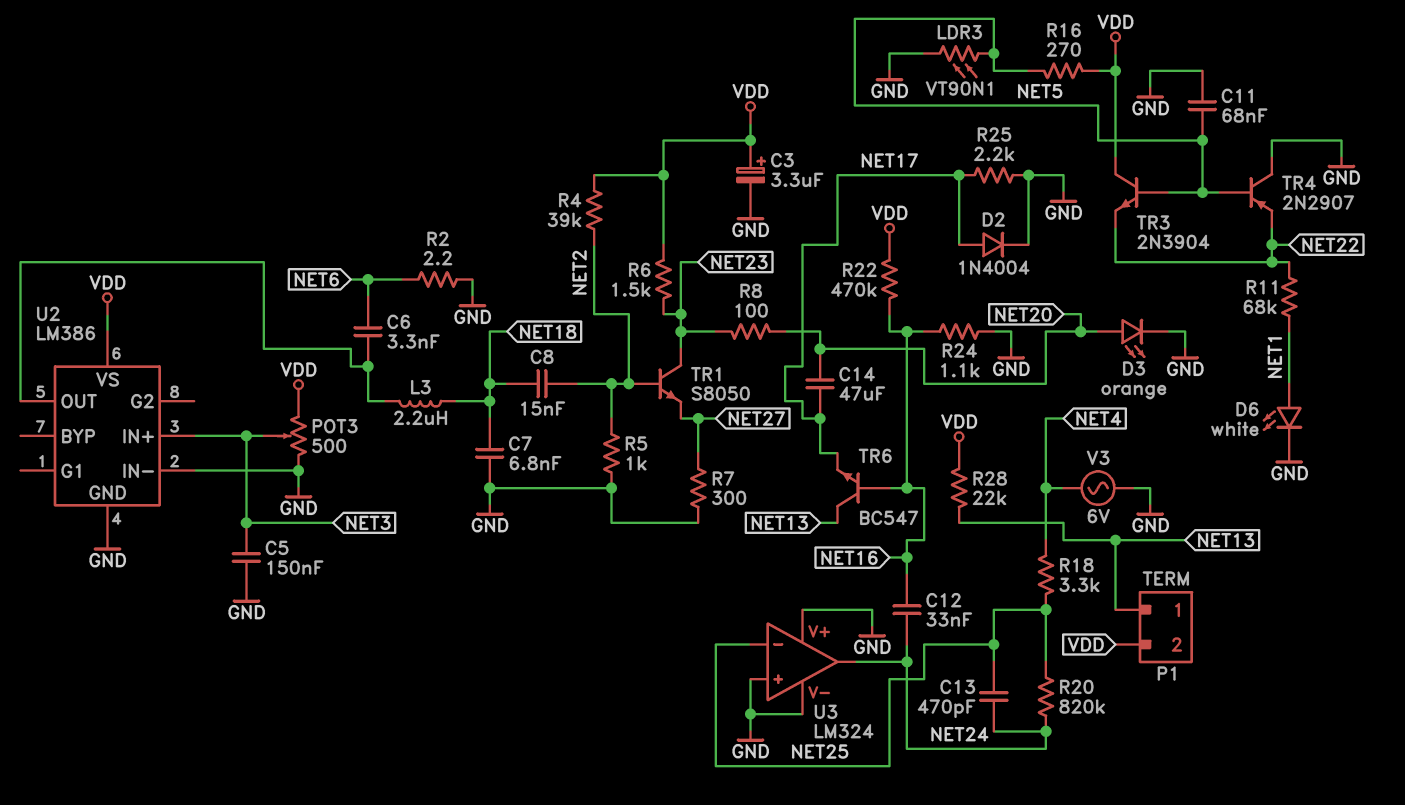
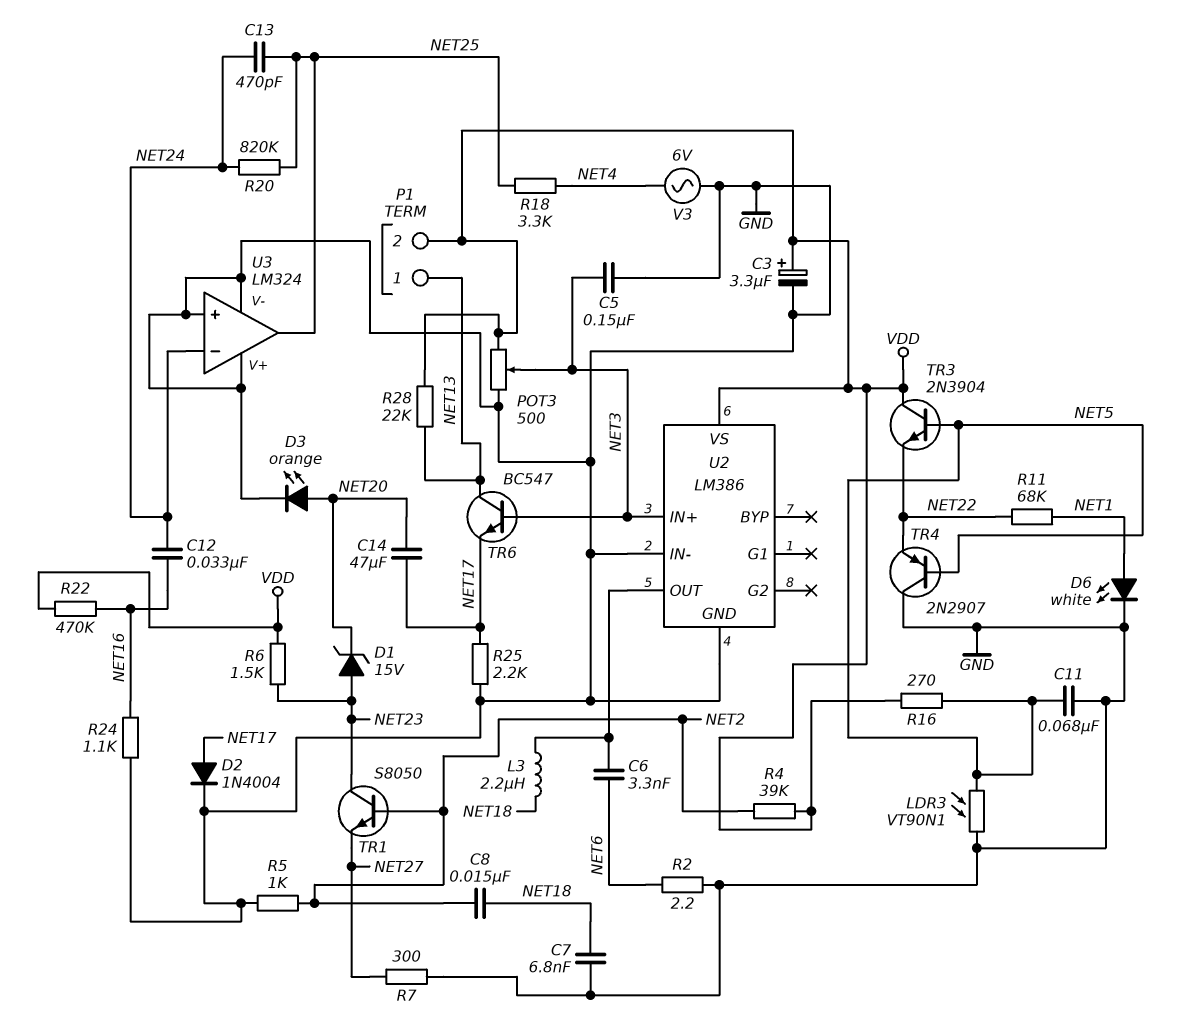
D1: none -> zener 15V (A NET23, K NET20)
R8: 100 (NET20, NET23) -> none
TR6: NPN BC547 (B NET16, C NET13, E NET17) -> NPN BC547 (B NET3, C NET13, E NET17)
U3 pin in-: NET25 -> NET24
U3 pin out: NET24 -> NET25

